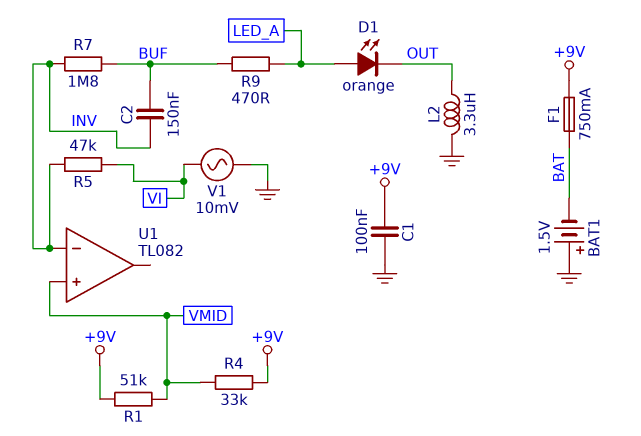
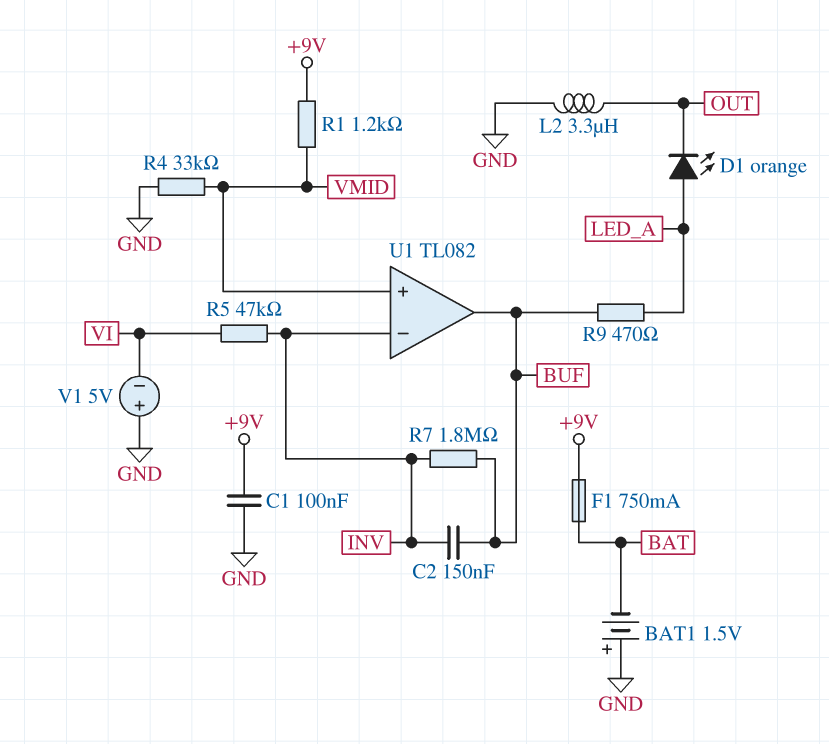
R1: 51k (+9V, VMID) -> 1.2k (+9V, VMID)
R4: 33k (+9V, VMID) -> 33k (GND, VMID)
U1 pin out: none -> BUF
V1: AC 10mV (GND, VI) -> 5V (plus GND, minus VI)

